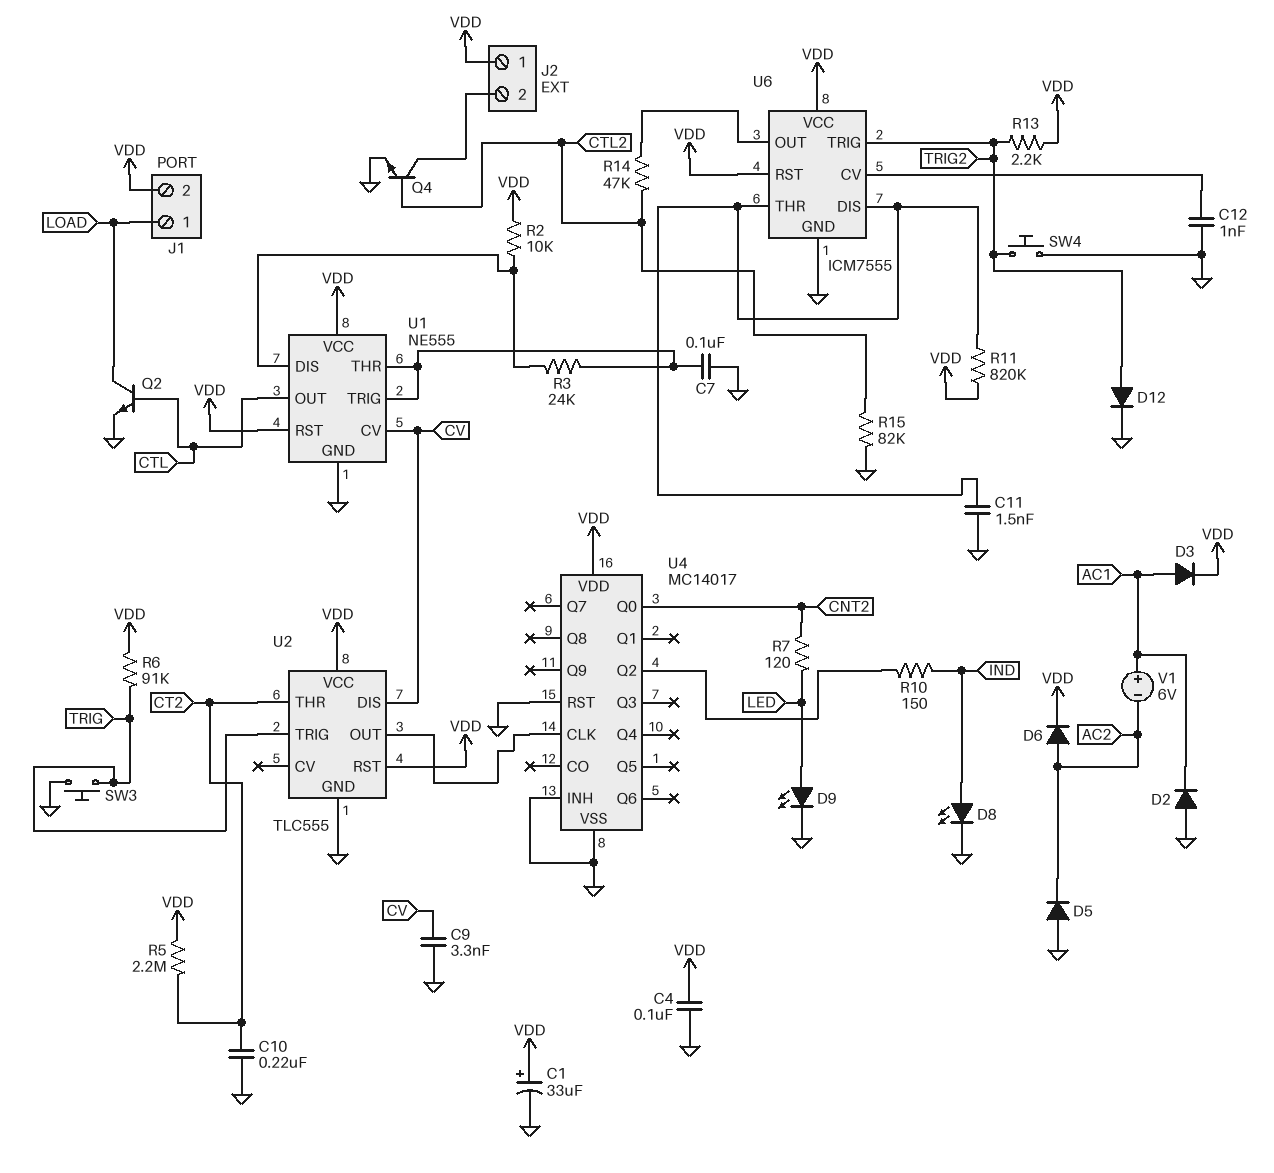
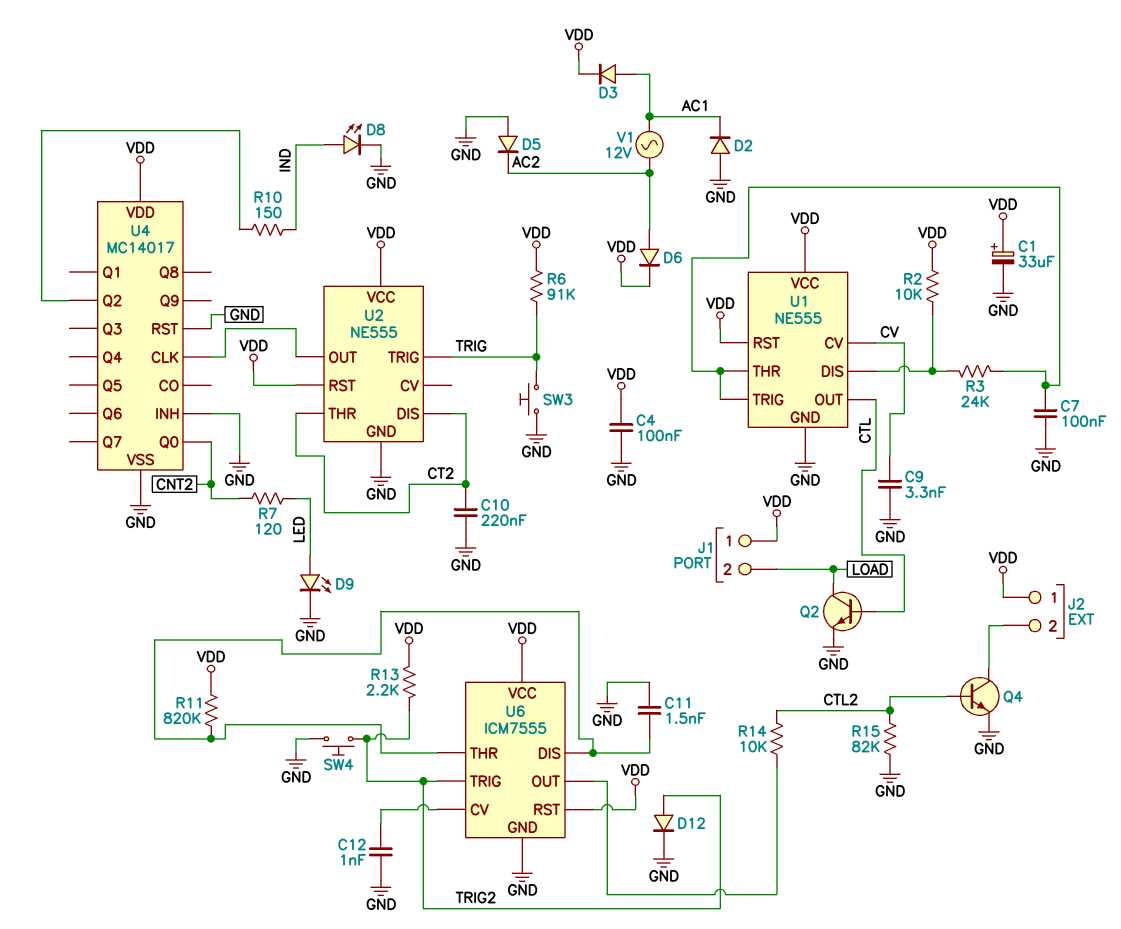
J1 pin 1: LOAD -> VDD
J1 pin 2: VDD -> LOAD
R5: 2.2M (CT2, VDD) -> none
R14: 47k (CTL2, U6/OUT) -> 10k (CTL2, U6/OUT)
U2: TLC555 -> NE555
U2 pin DIS: CV -> CT2
V1: 6V (plus AC1, minus AC2) -> AC 12V (AC1, AC2)

